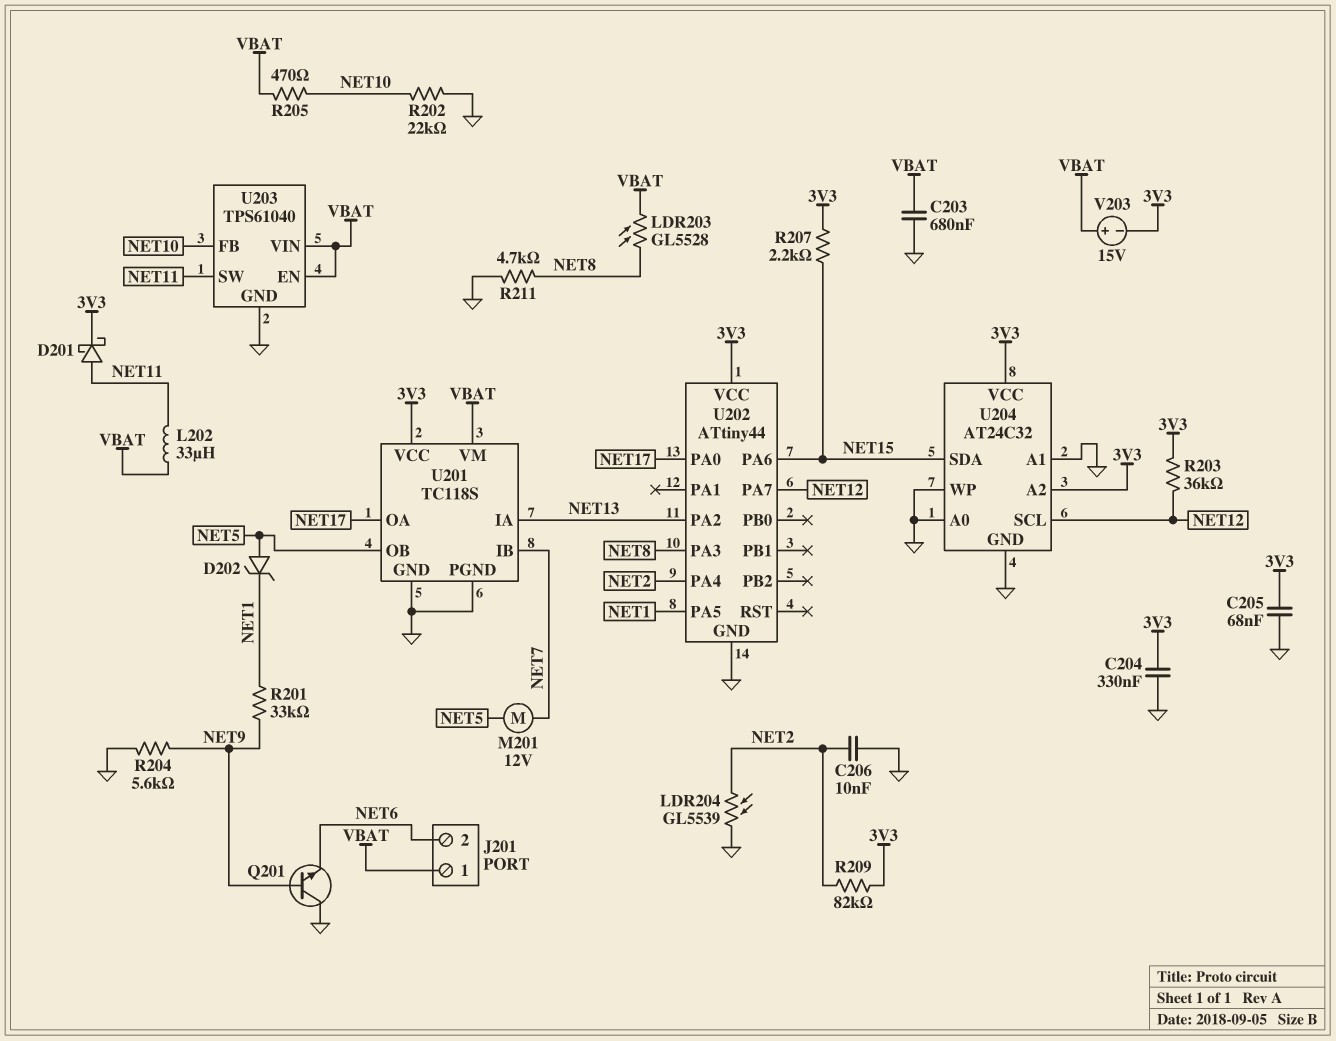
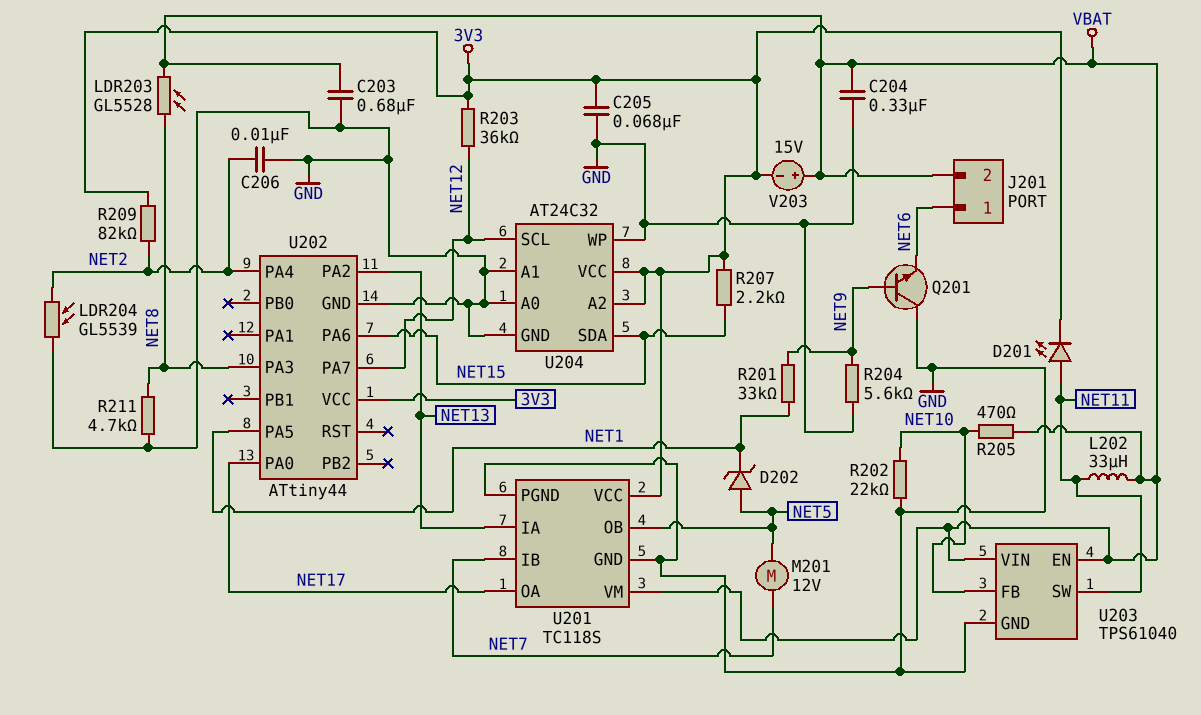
C204: 330nF (3V3, GND) -> 330nF (GND, VBAT)
D201: schottky (A NET11, K 3V3) -> LED (A NET11, K 3V3)
J201 pin 1: VBAT -> NET6
J201 pin 2: NET6 -> VBAT

